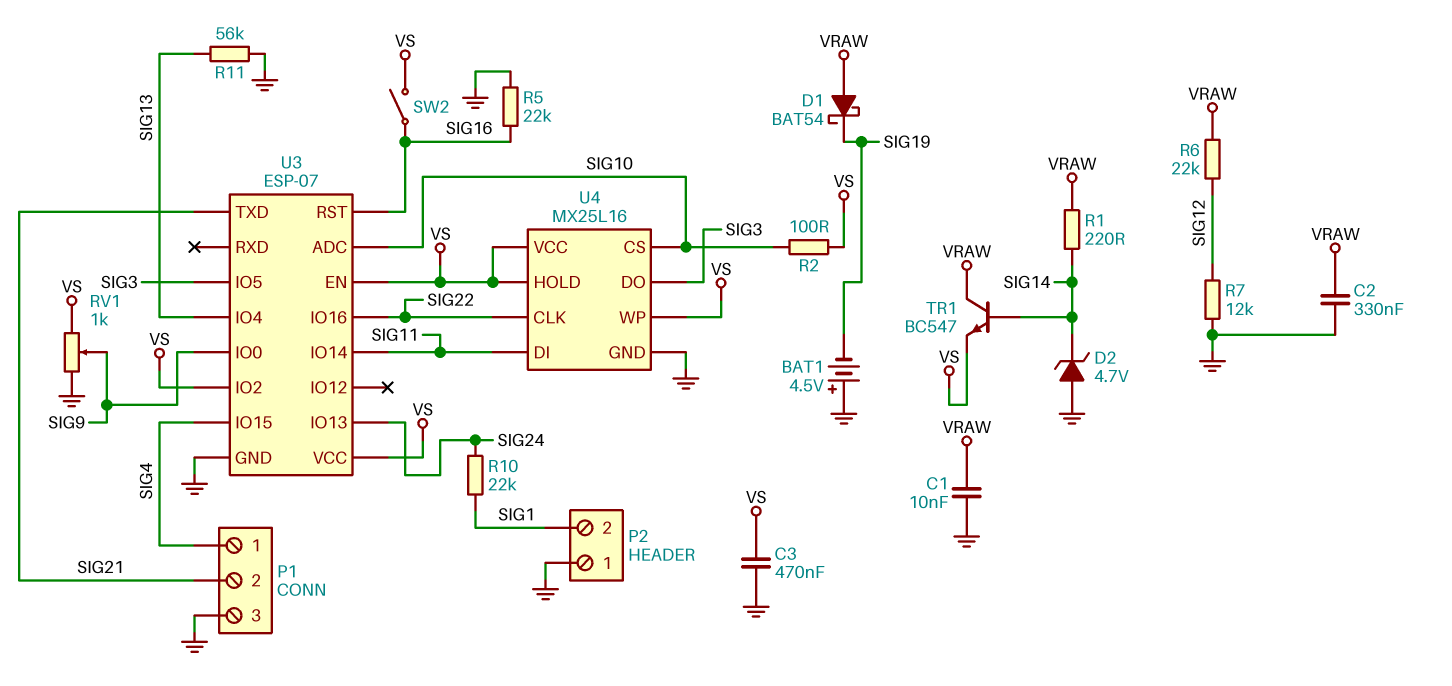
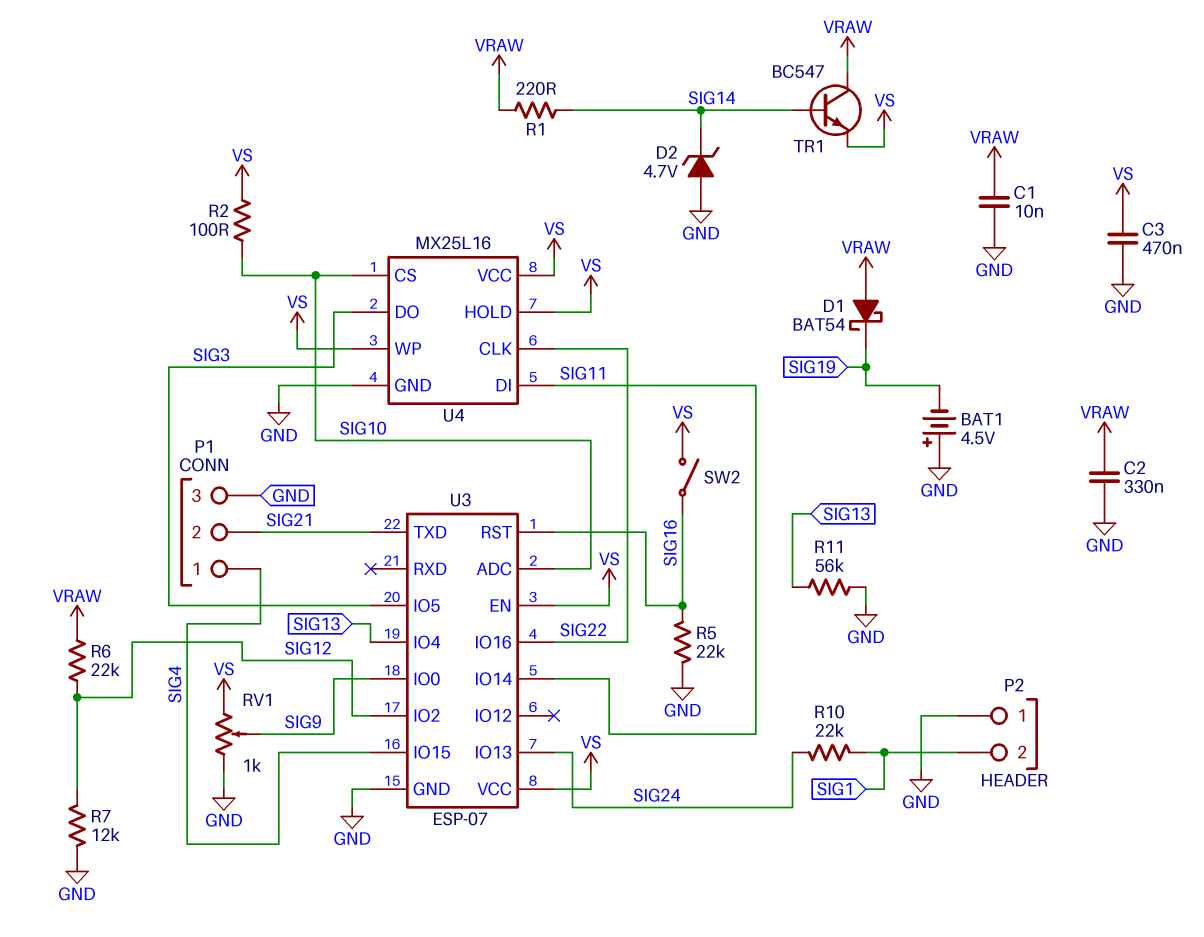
U3 pin IO2: VS -> SIG12

